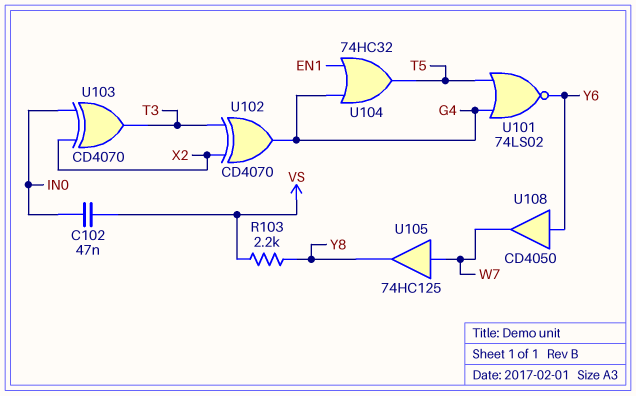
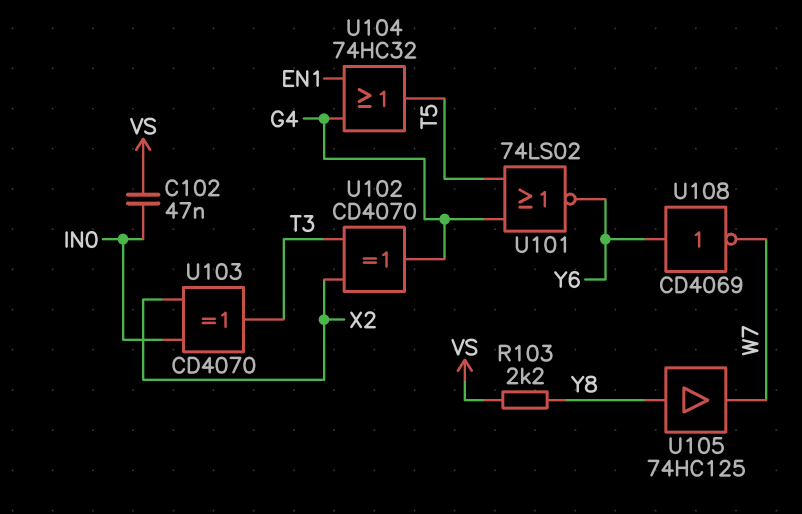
U105: buffer 74HC125 (in W7, out Y8) -> buffer 74HC125 (in Y8, out W7)
U108: buffer CD4050 (in Y6, out W7) -> NOT CD4069 (in Y6, out W7)

